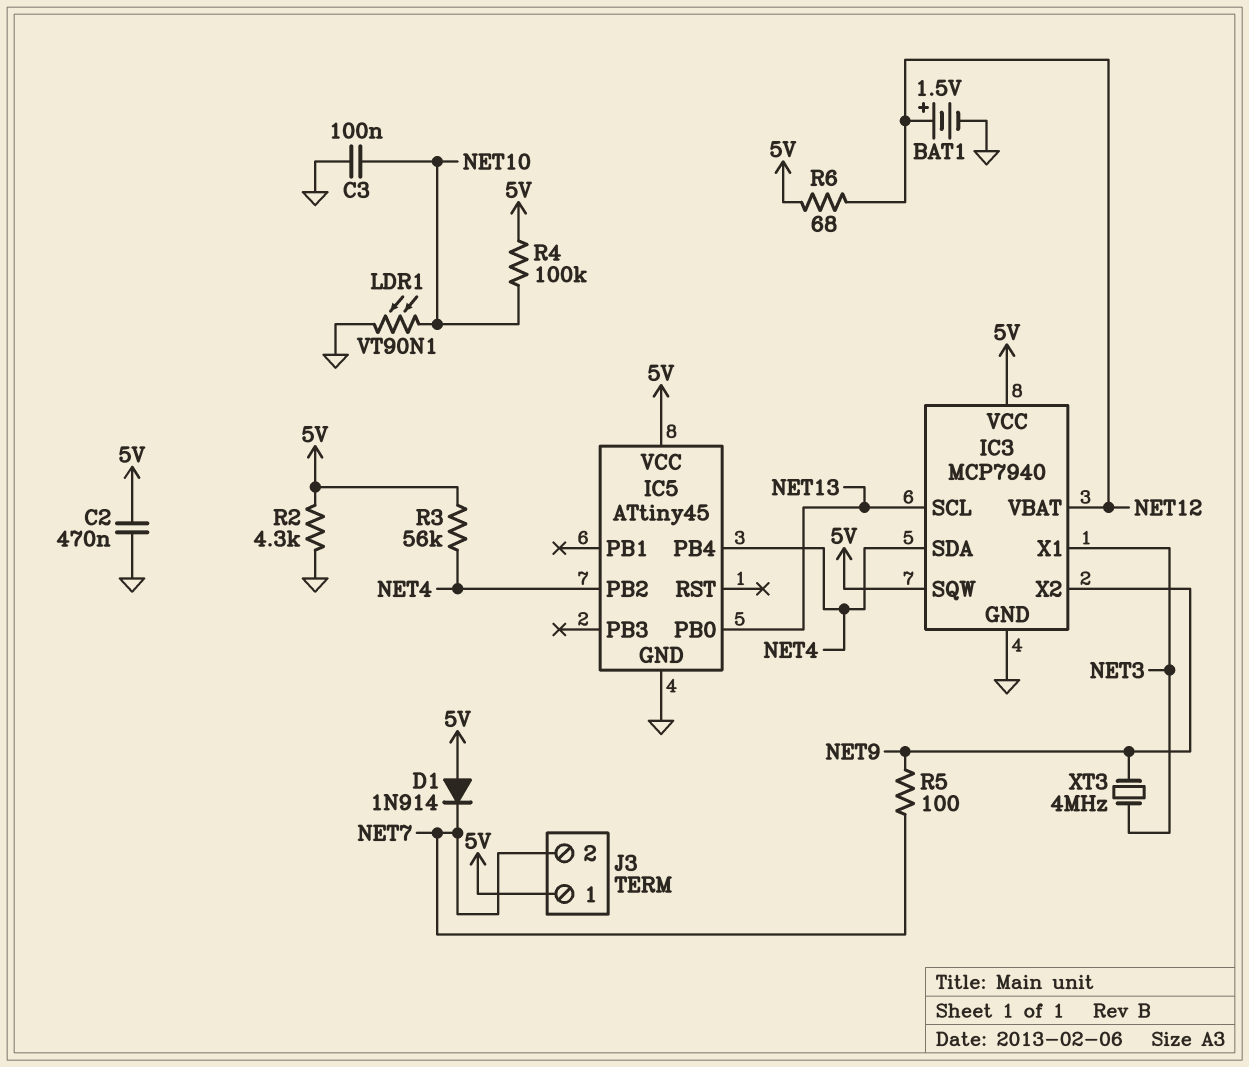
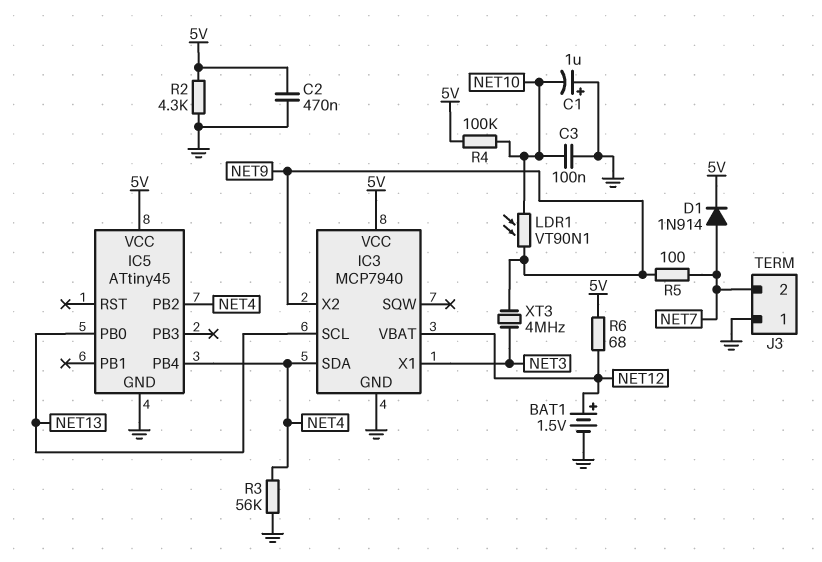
C1: none -> 1uF (plus GND, minus NET10)
D1: diode 1N914 (A 5V, K NET7) -> diode 1N914 (A NET7, K 5V)
IC3 pin SQW: 5V -> none
J3 pin 1: 5V -> GND
LDR1: VT90N1 (GND, NET10) -> VT90N1 (NET9, NET10)
R3: 56k (5V, NET4) -> 56k (GND, NET4)

